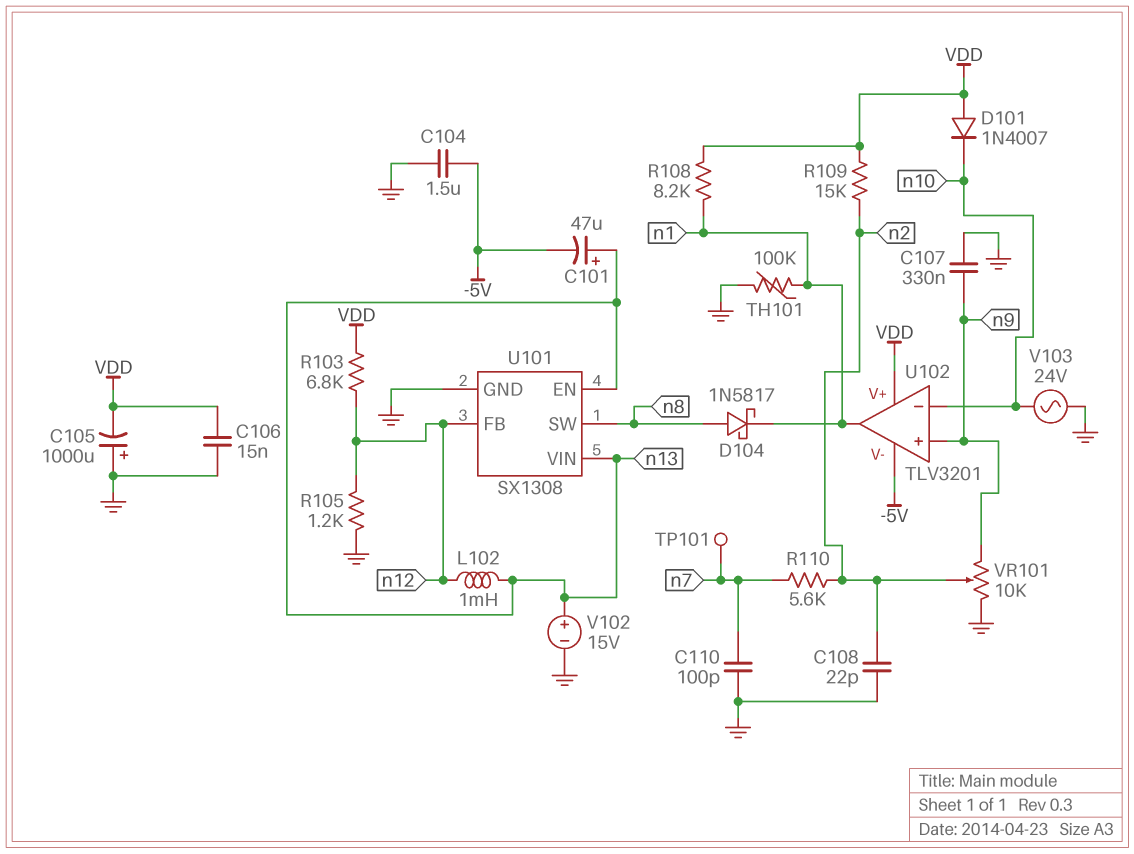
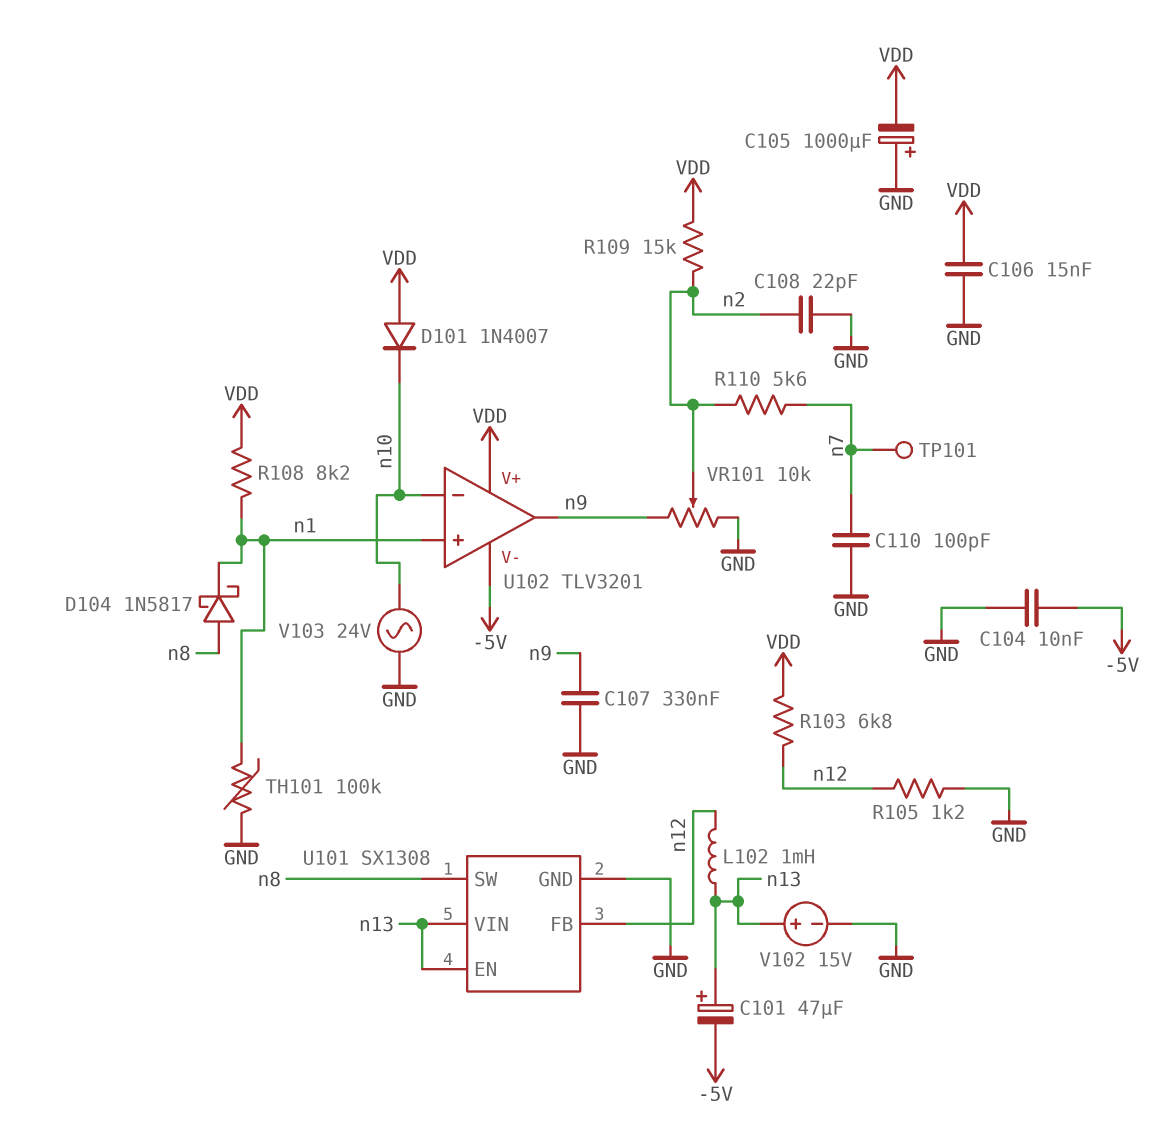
C104: 1.5uF (-5V, GND) -> 10nF (-5V, GND)
U102 pin in+: n9 -> n1
U102 pin out: n1 -> n9

